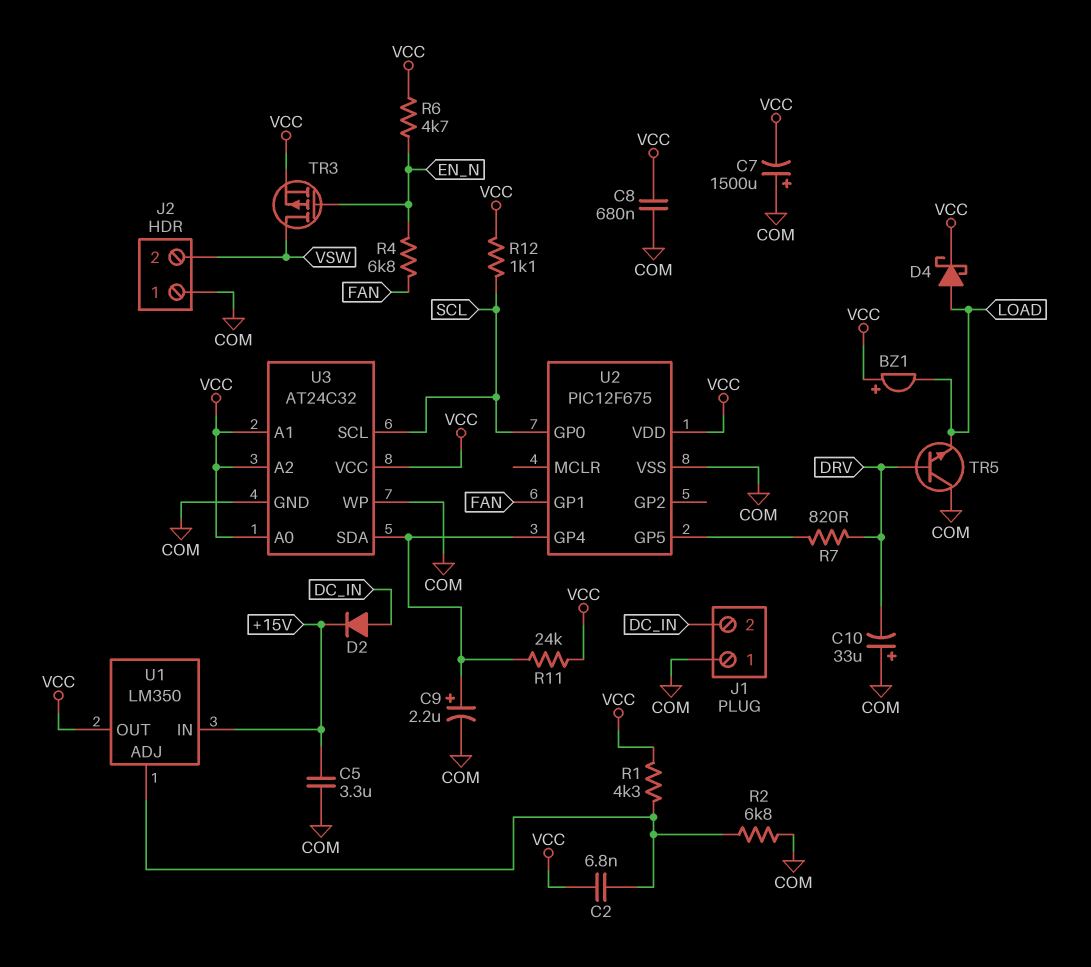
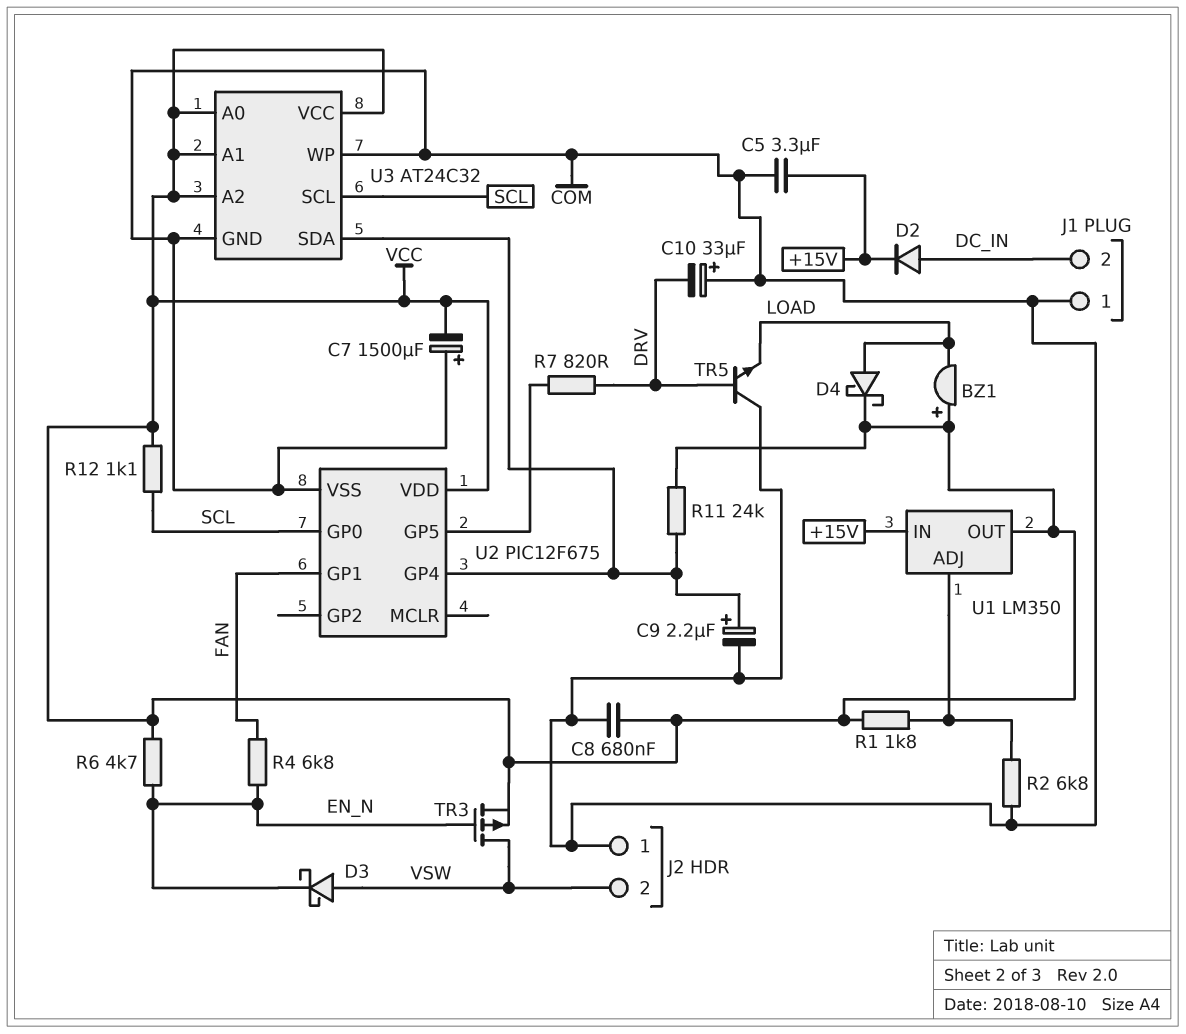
C2: 6.8nF (U1/ADJ, VCC) -> none
D3: none -> schottky (A VSW, K EN_N)
R1: 4.3k (U1/ADJ, VCC) -> 1.8k (U1/ADJ, VCC)

